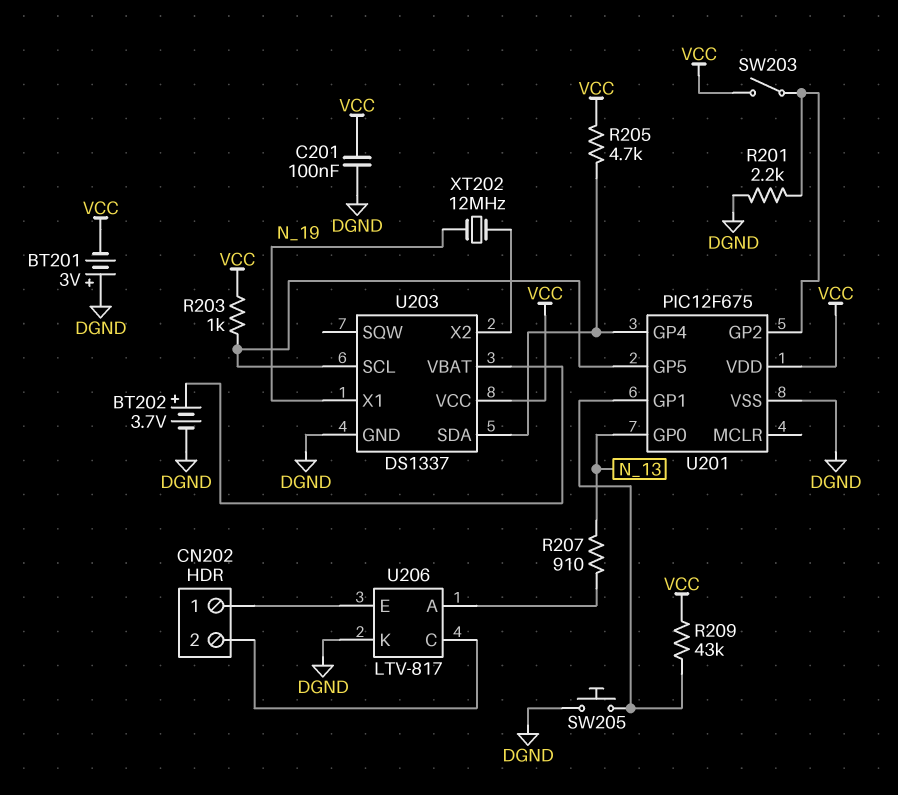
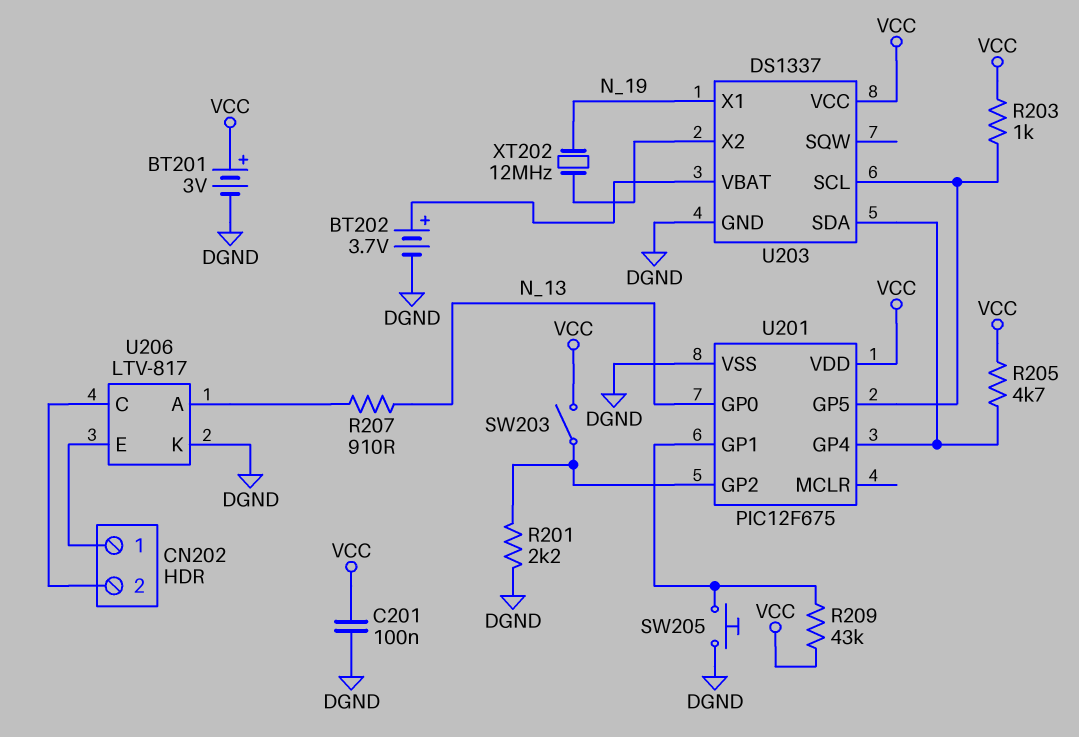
BT201: 3V (plus DGND, minus VCC) -> 3V (plus VCC, minus DGND)

